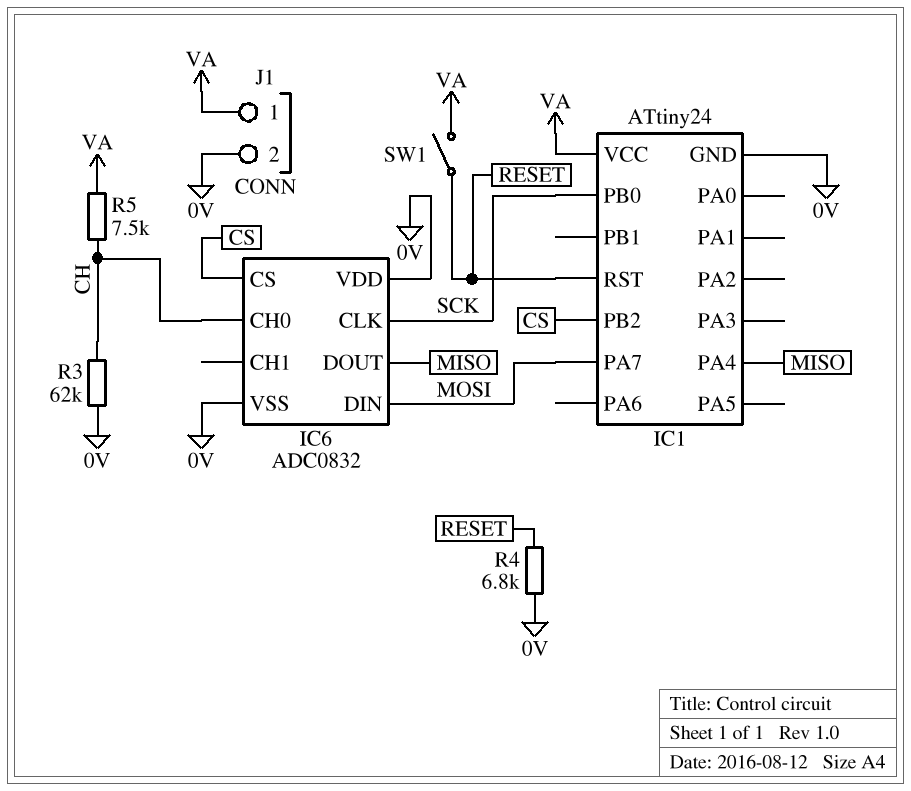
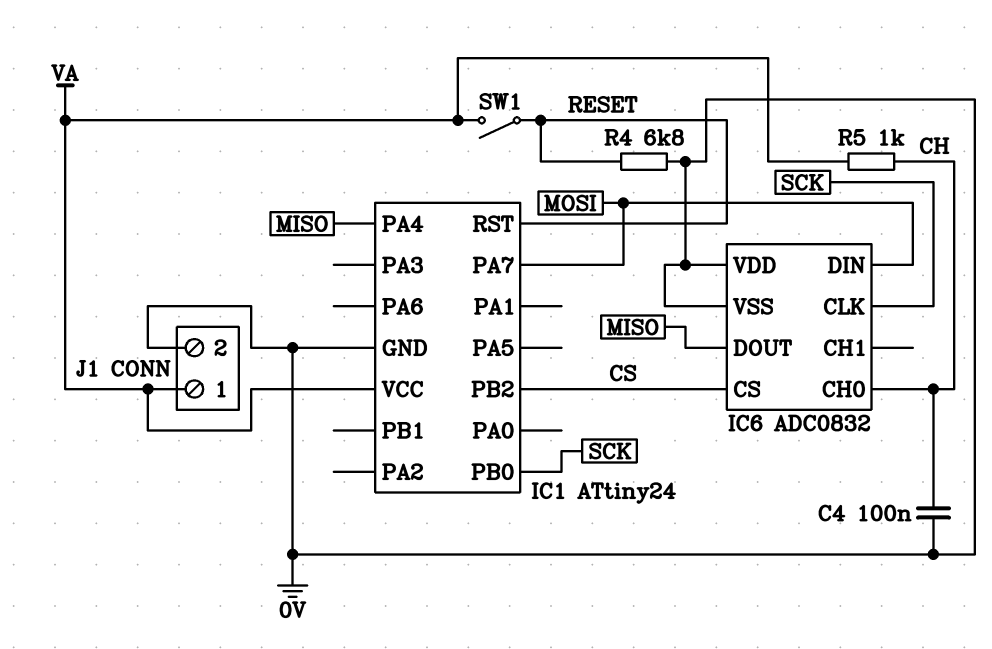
C4: none -> 100nF (0V, CH)
R3: 62k (0V, CH) -> none
R5: 7.5k (CH, VA) -> 1k (CH, VA)

